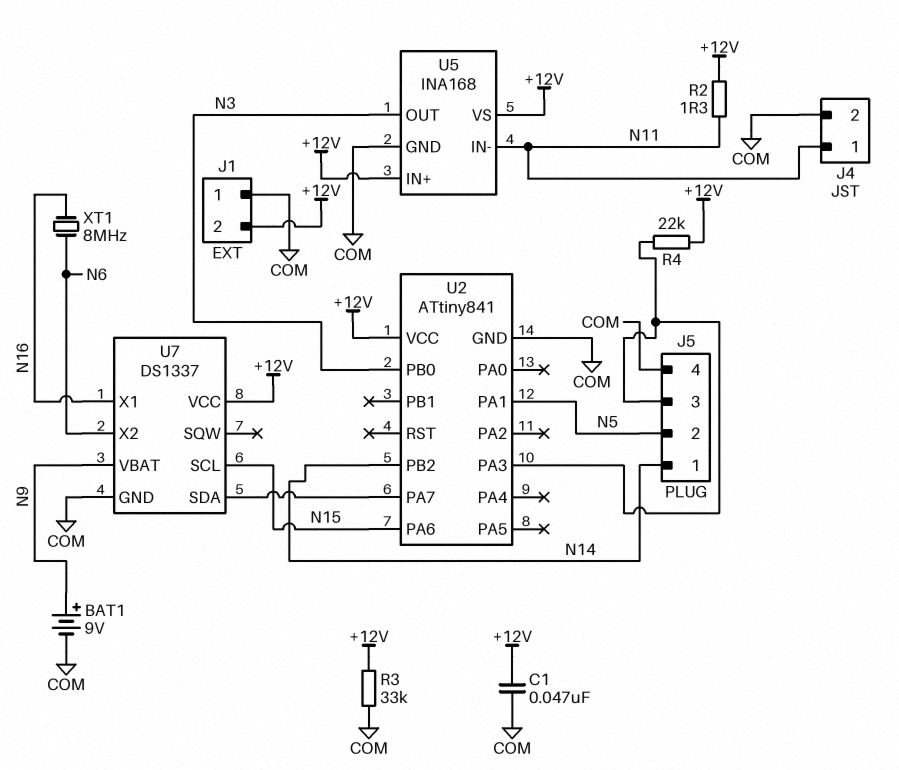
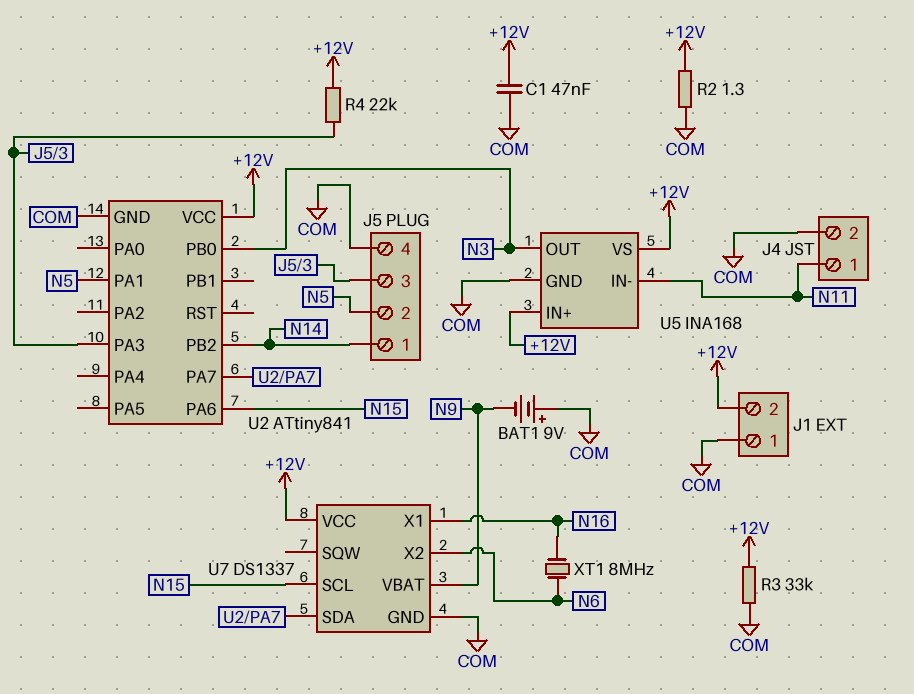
BAT1: 9V (plus N9, minus COM) -> 9V (plus COM, minus N9)
R2: 1.3 (+12V, N11) -> 1.3 (+12V, COM)

